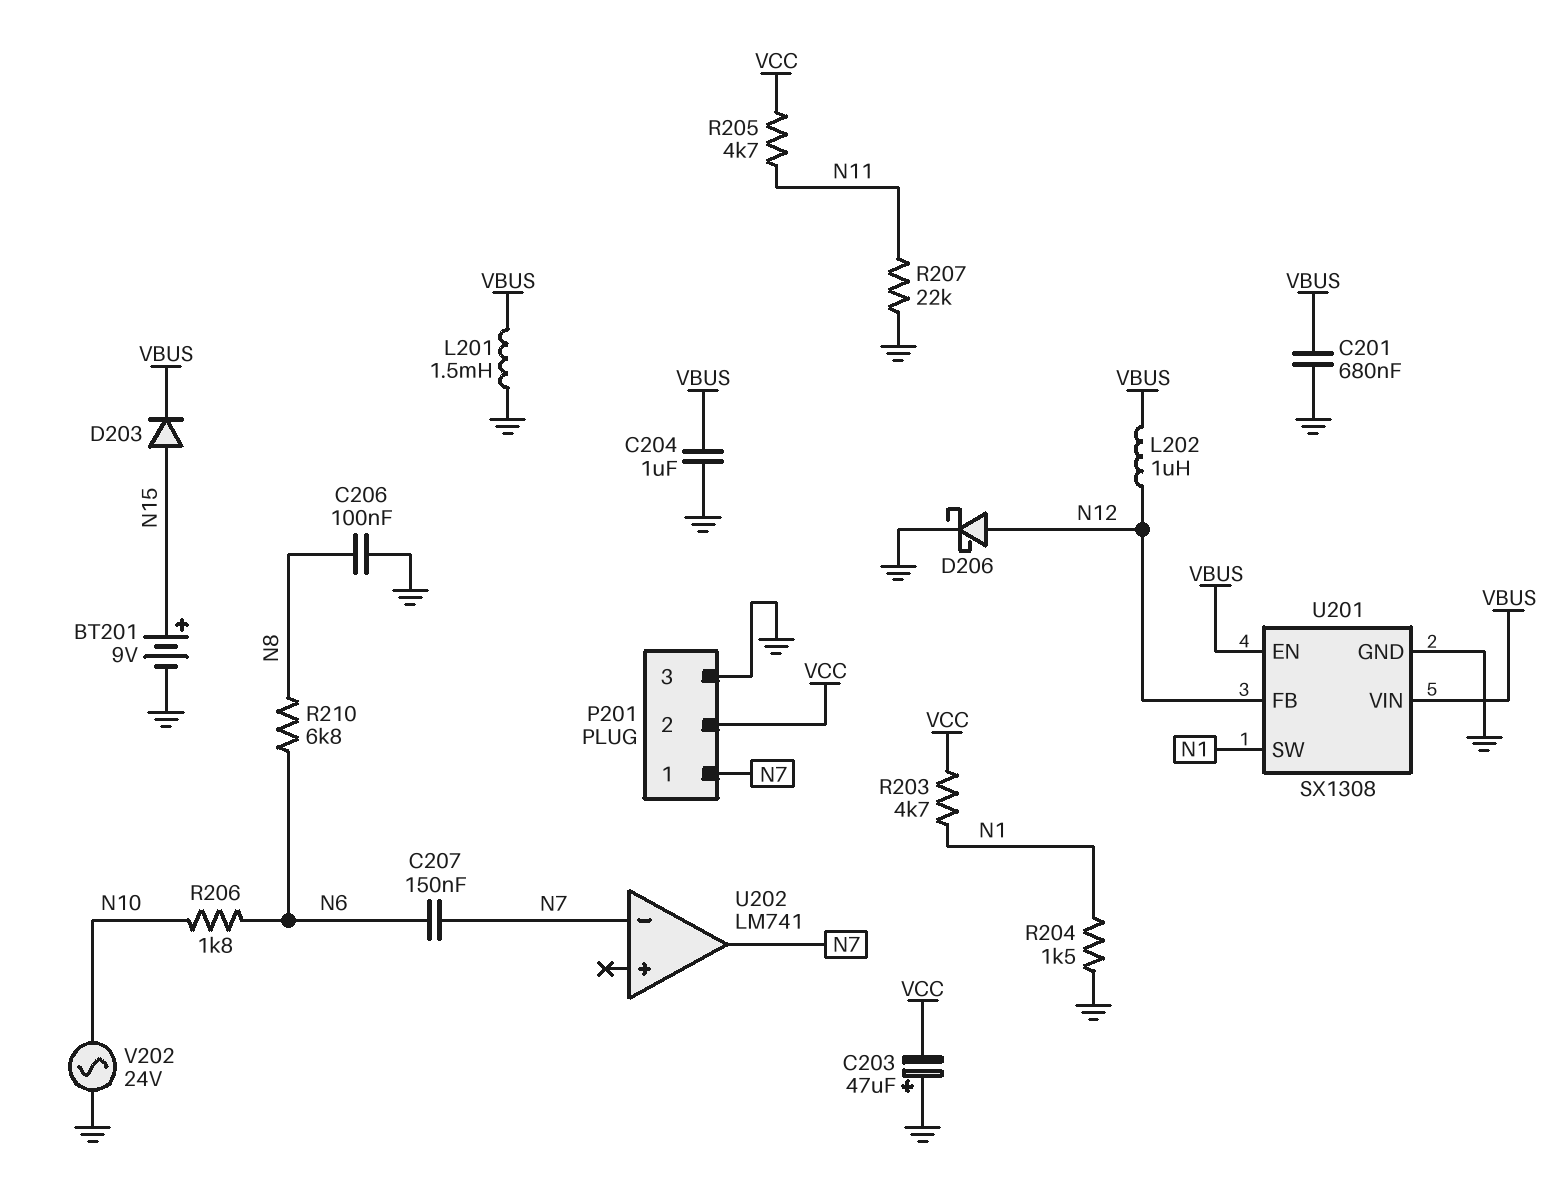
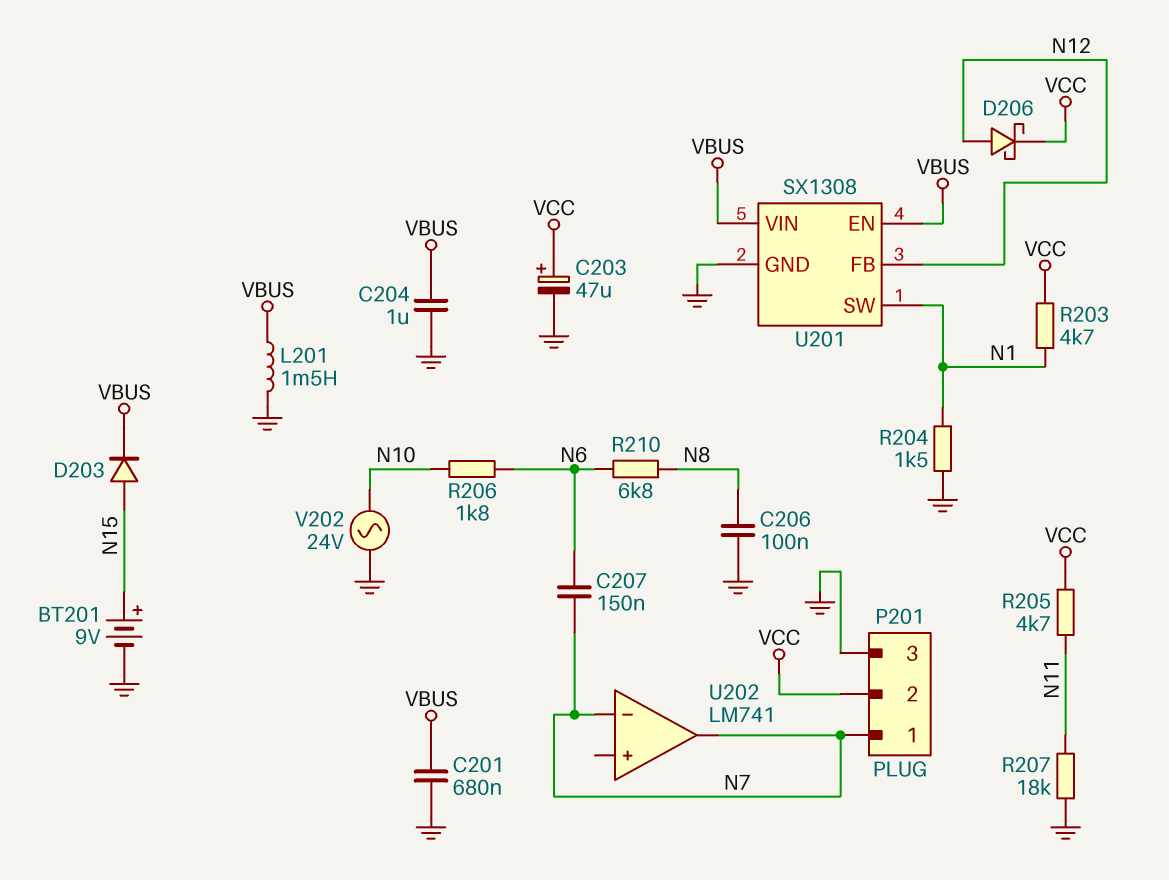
C203: 47uF (plus GND, minus VCC) -> 47uF (plus VCC, minus GND)
D206: schottky (A N12, K GND) -> schottky (A N12, K VCC)
L202: 1uH (N12, VBUS) -> none
R207: 22k (GND, N11) -> 18k (GND, N11)

